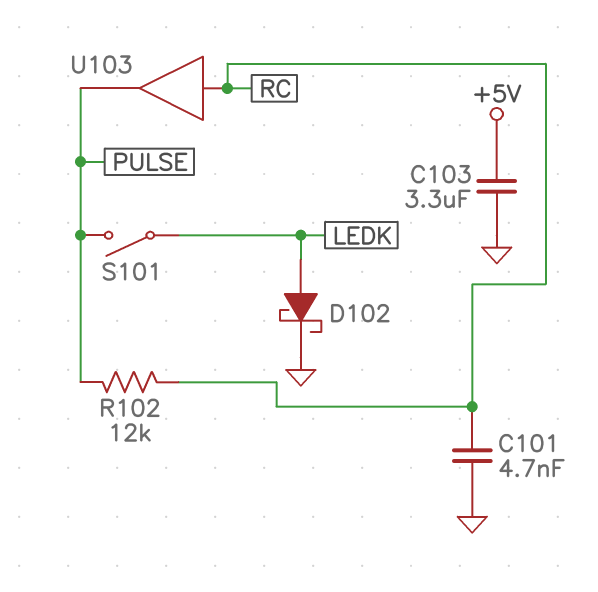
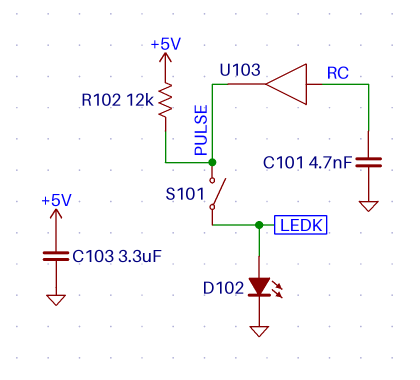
D102: schottky (A LEDK, K GND) -> LED (A LEDK, K GND)
R102: 12k (PULSE, RC) -> 12k (+5V, PULSE)

